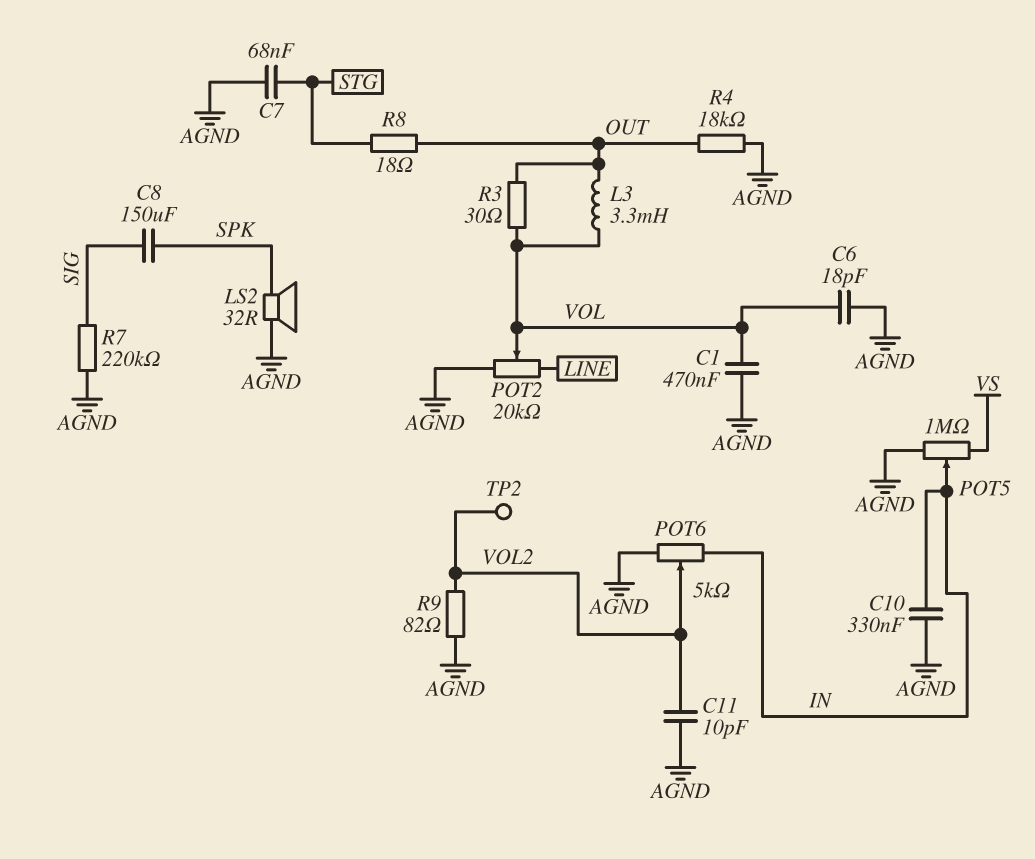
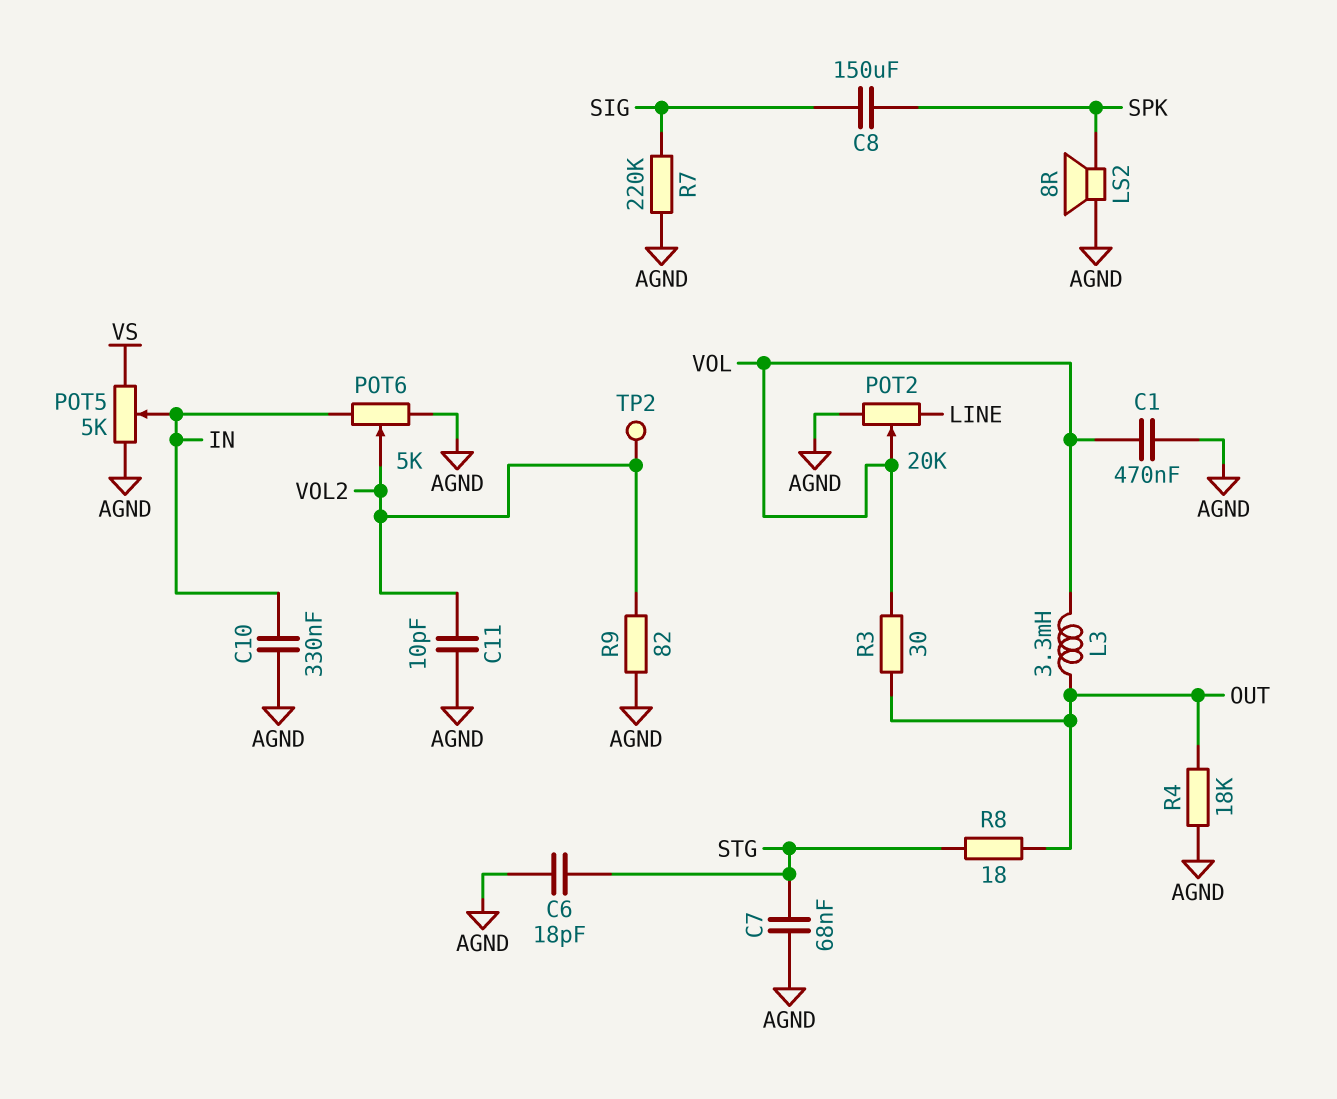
C6: 18pF (AGND, VOL) -> 18pF (AGND, STG)
LS2: speaker 32R (AGND, SPK) -> speaker 8R (AGND, SPK)
POT5: 1M (AGND, VS, wiper IN) -> 5k (AGND, VS, wiper IN)

